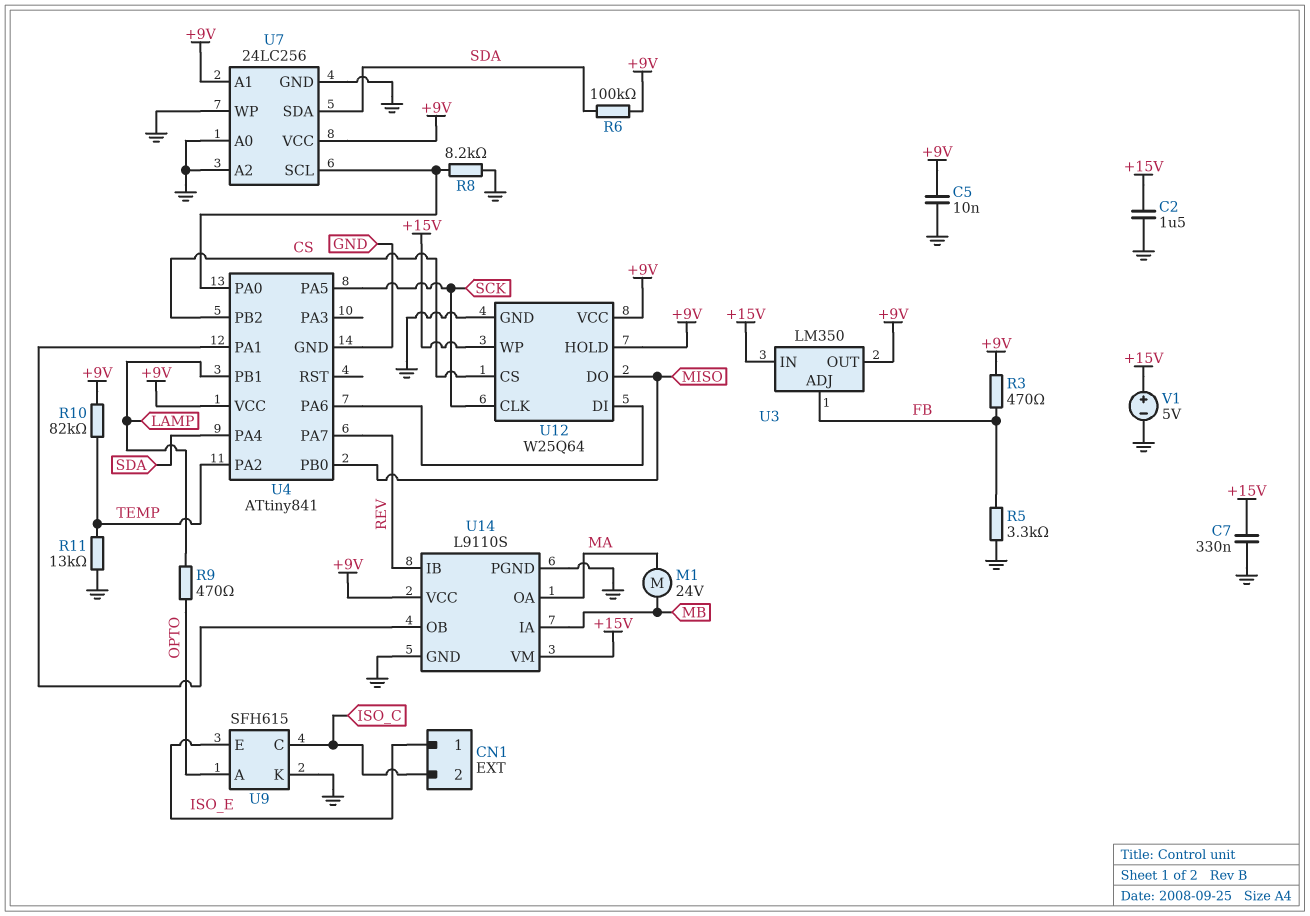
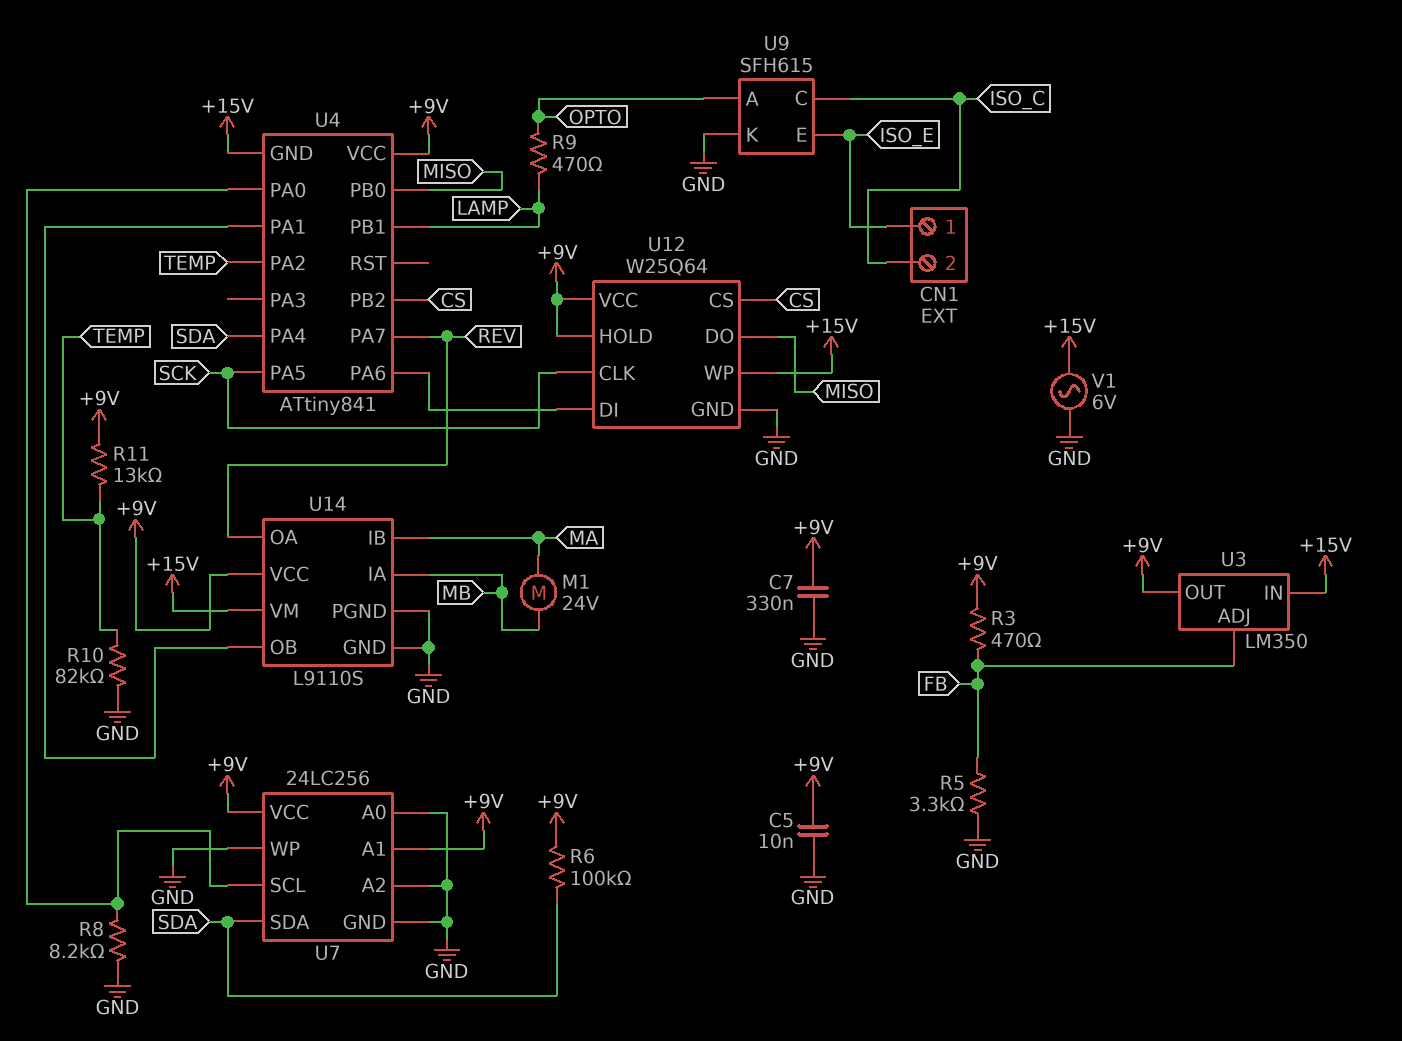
C2: 1.5uF (+15V, GND) -> none
C7: 330nF (+15V, GND) -> 330nF (+9V, GND)
R10: 82k (+9V, TEMP) -> 82k (GND, TEMP)
R11: 13k (GND, TEMP) -> 13k (+9V, TEMP)
U4 pin GND: GND -> +15V
U14 pin IB: REV -> MA
U14 pin OA: MA -> REV
V1: 5V (plus +15V, minus GND) -> AC 6V (+15V, GND)

